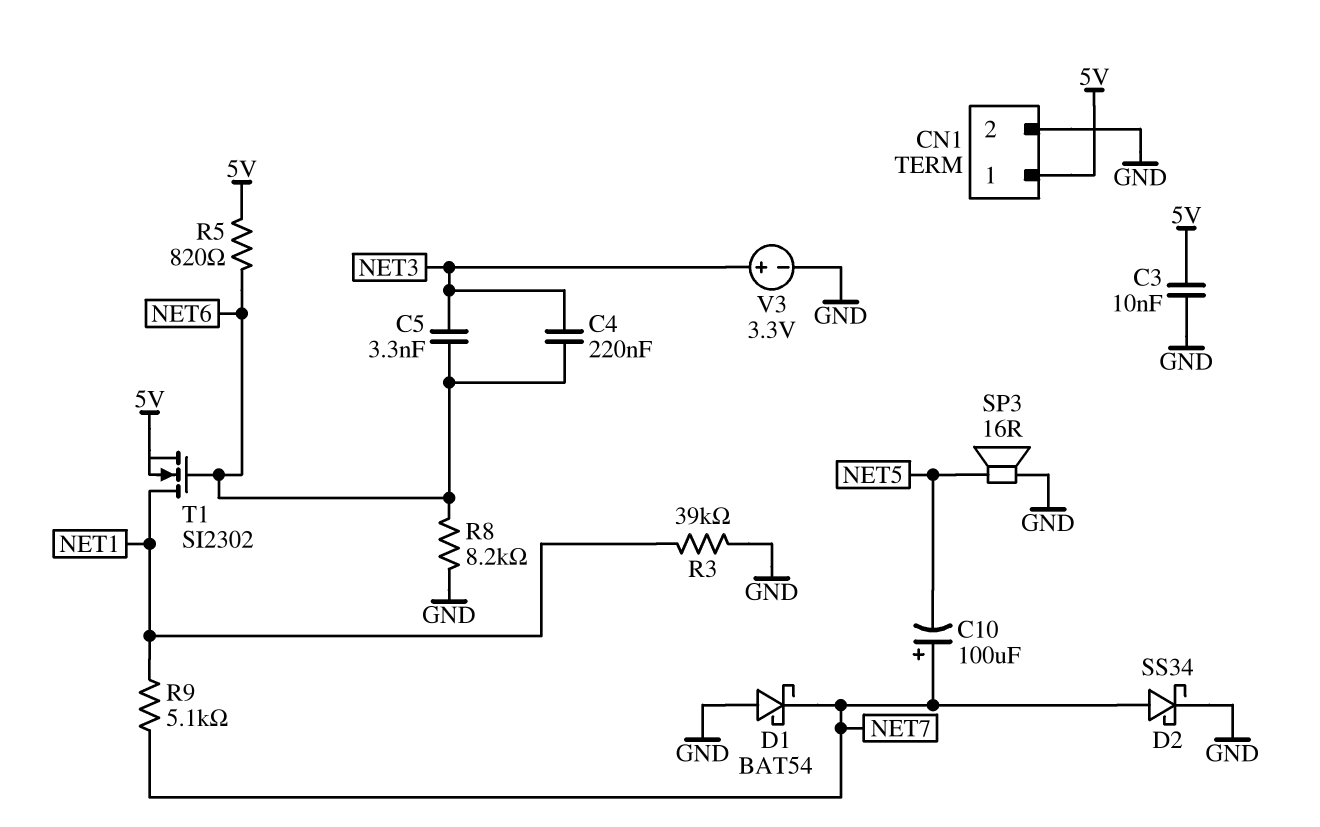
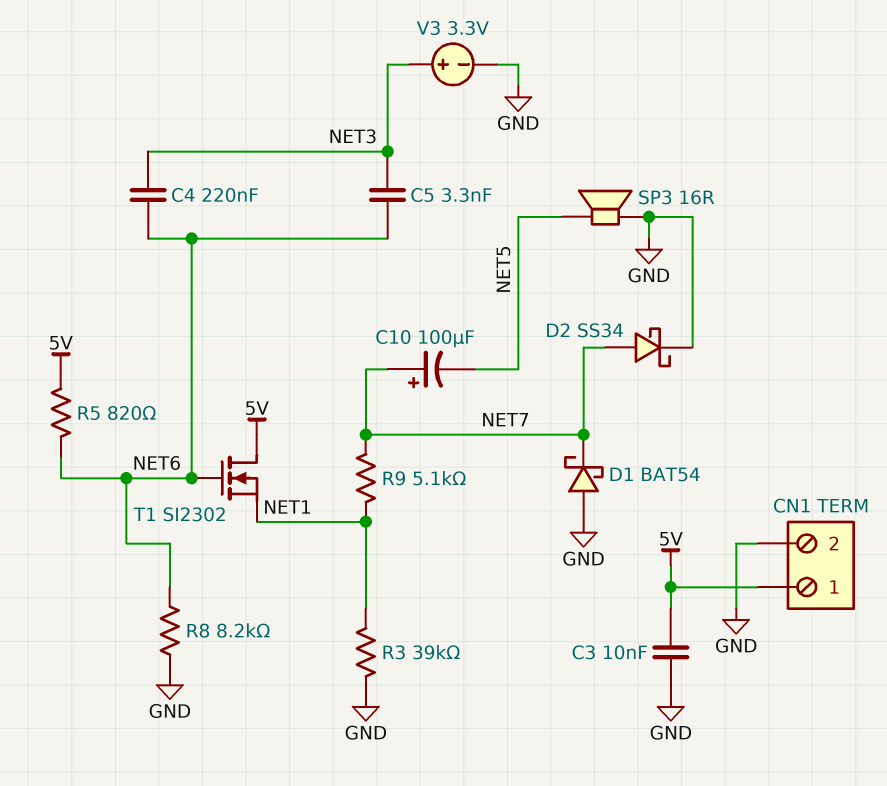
T1: NMOS SI2302 (G NET6, D NET1, S 5V) -> NMOS SI2302 (G NET6, D 5V, S NET1)

